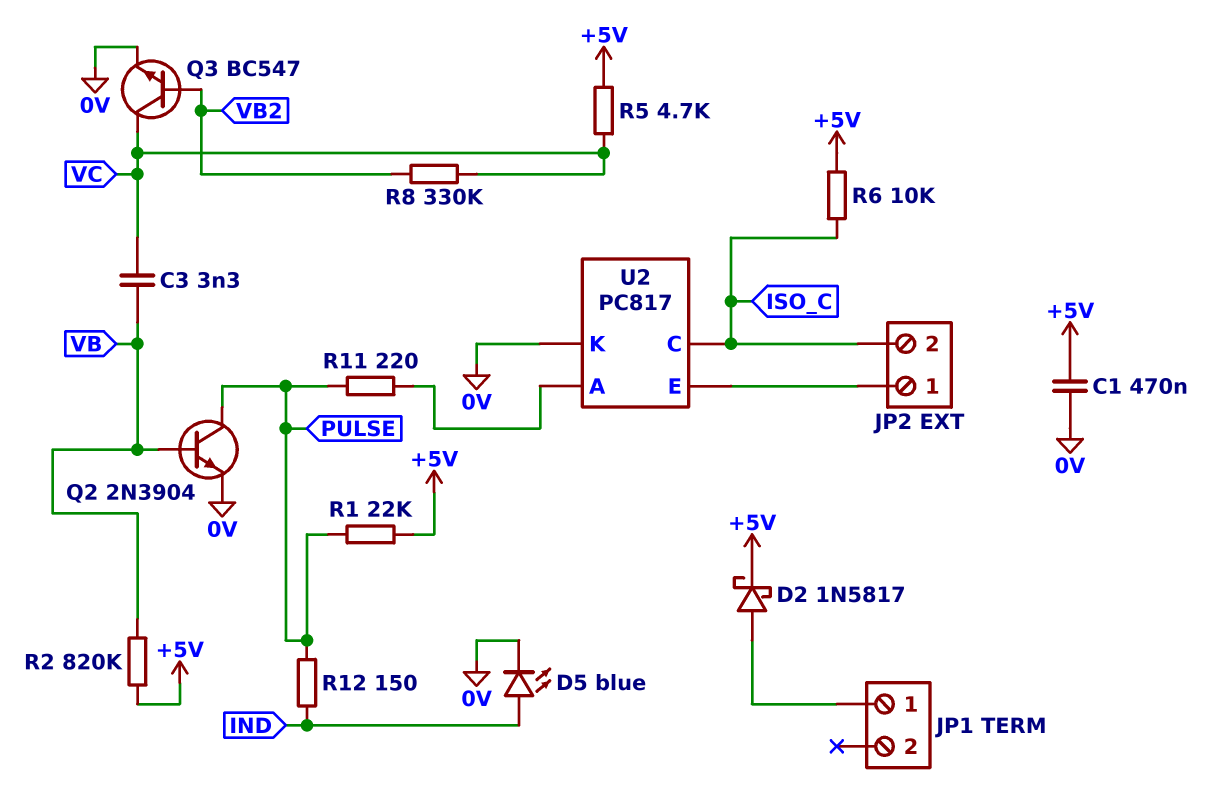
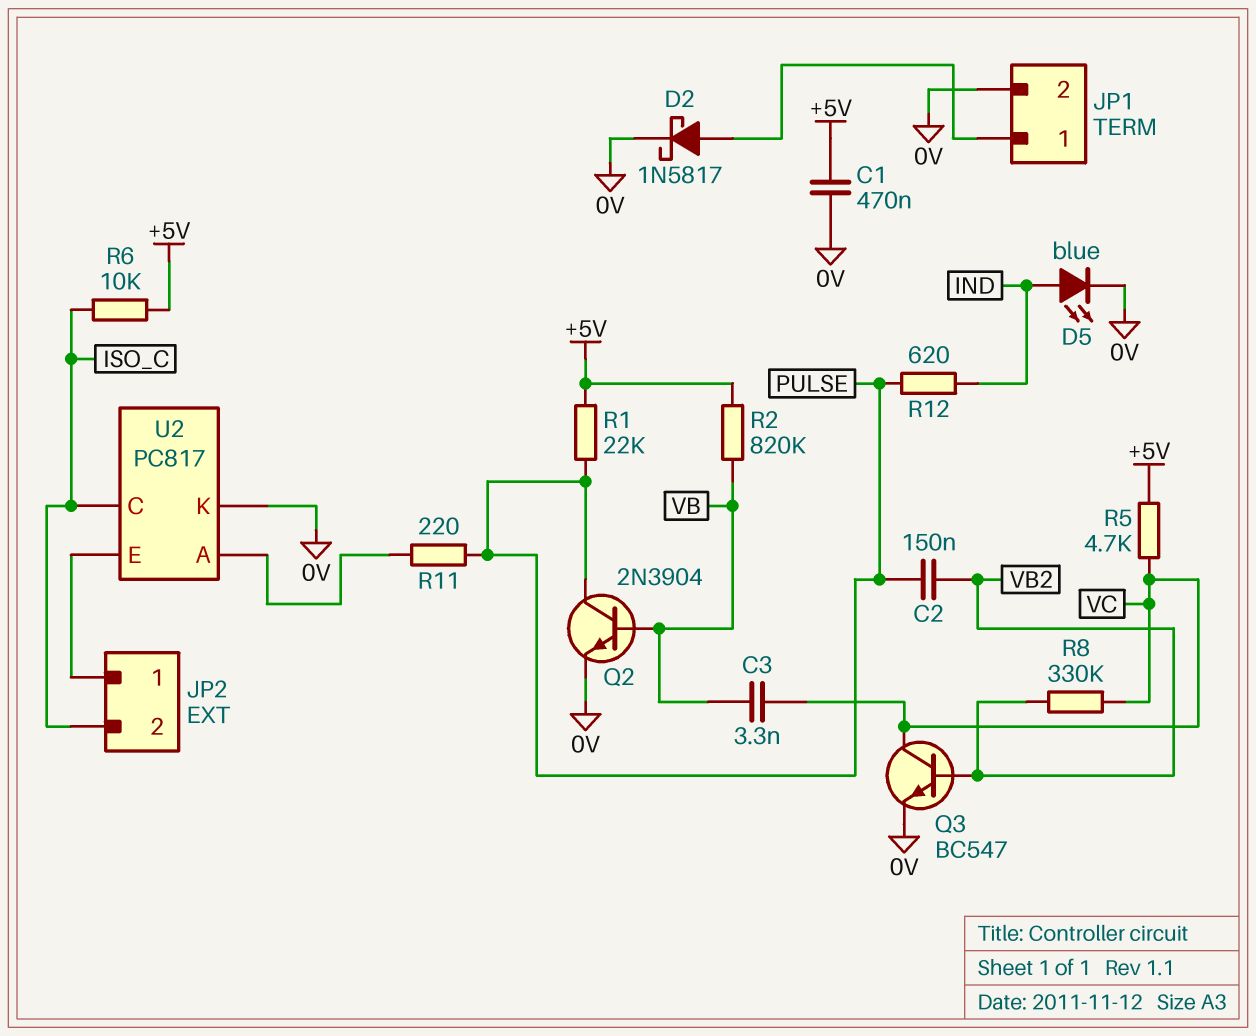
C2: none -> 150nF (PULSE, VB2)
D2: schottky 1N5817 (A JP1/1, K +5V) -> schottky 1N5817 (A JP1/1, K 0V)
JP1 pin 2: none -> 0V
R12: 150 (IND, PULSE) -> 620 (IND, PULSE)

